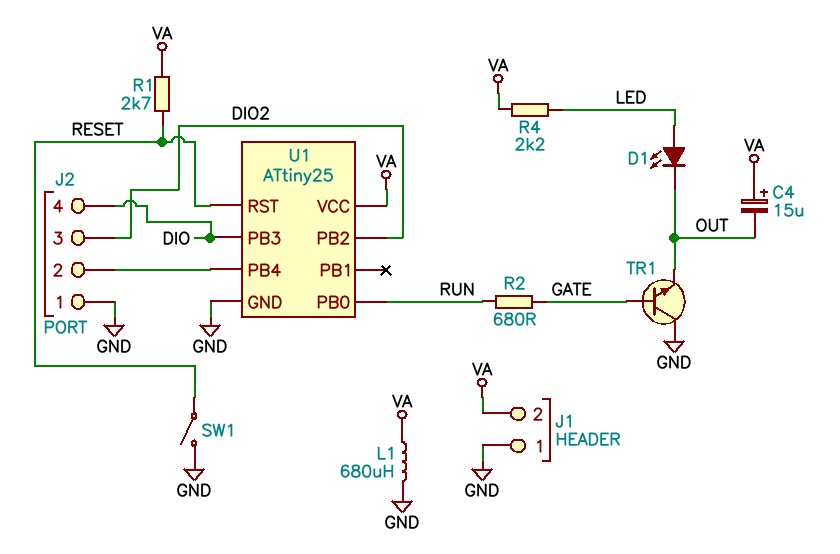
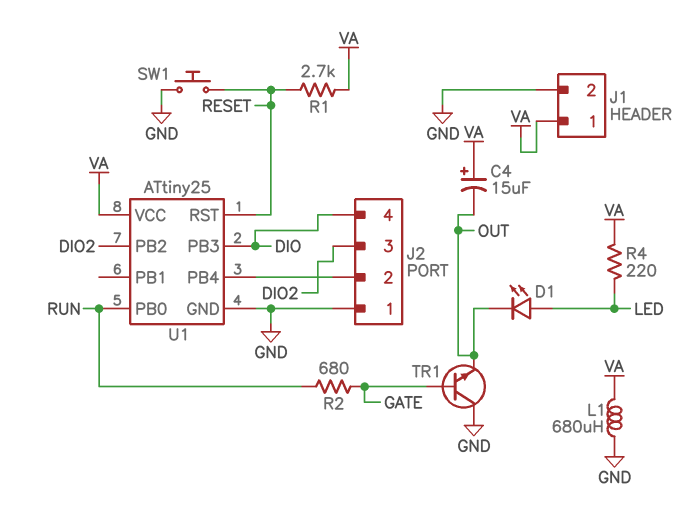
J1 pin 1: GND -> VA
J1 pin 2: VA -> GND
R4: 2.2k (LED, VA) -> 220 (LED, VA)
SW1: switch (GND, RESET) -> button (GND, RESET)

